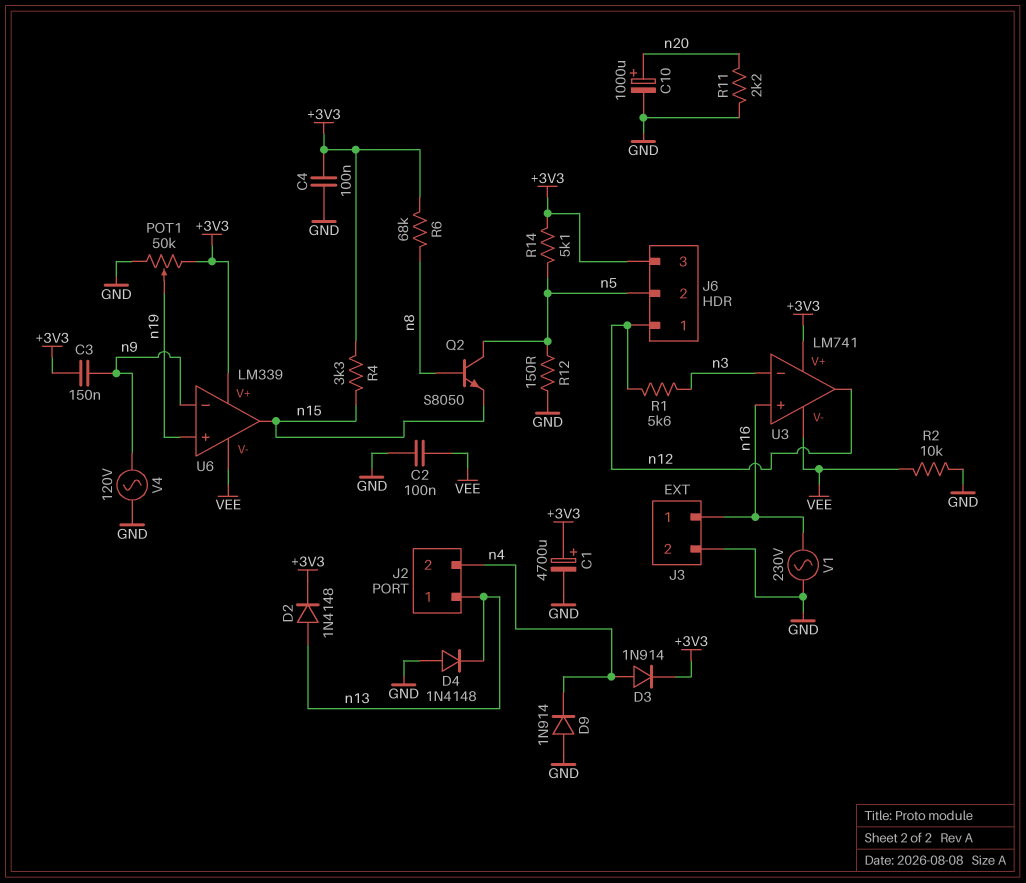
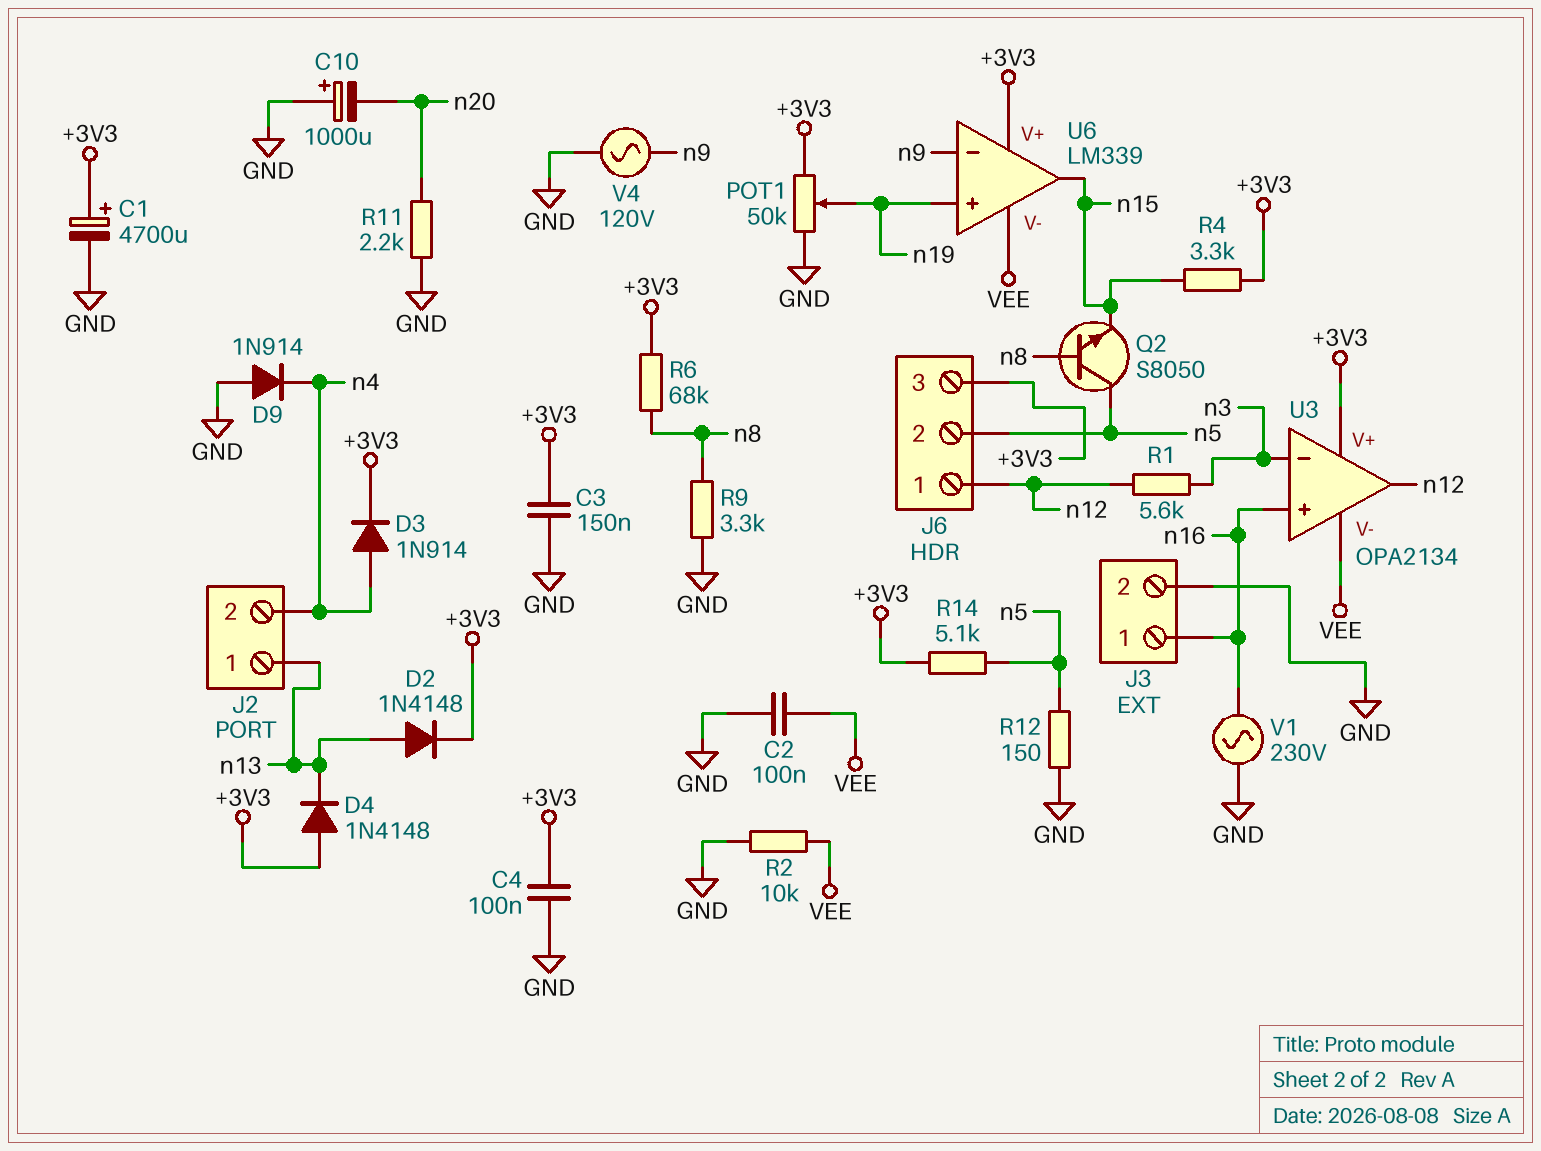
C3: 150nF (+3V3, n9) -> 150nF (+3V3, GND)
C10: 1000uF (plus n20, minus GND) -> 1000uF (plus GND, minus n20)
D4: diode 1N4148 (A GND, K n13) -> diode 1N4148 (A +3V3, K n13)
R9: none -> 3.3k (GND, n8)
U3: LM741 -> OPA2134

